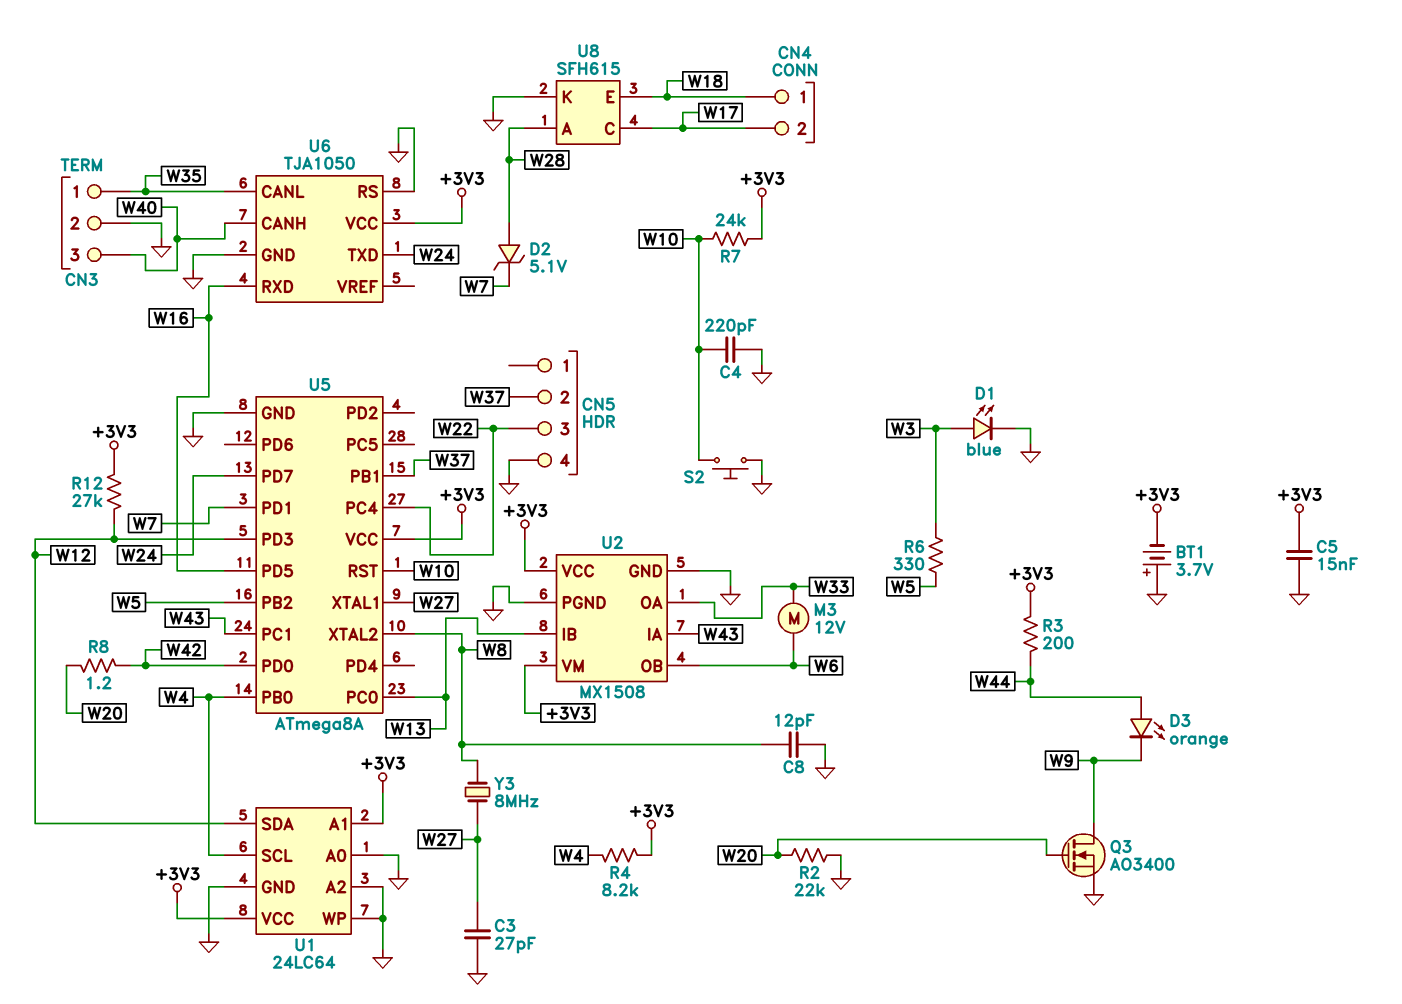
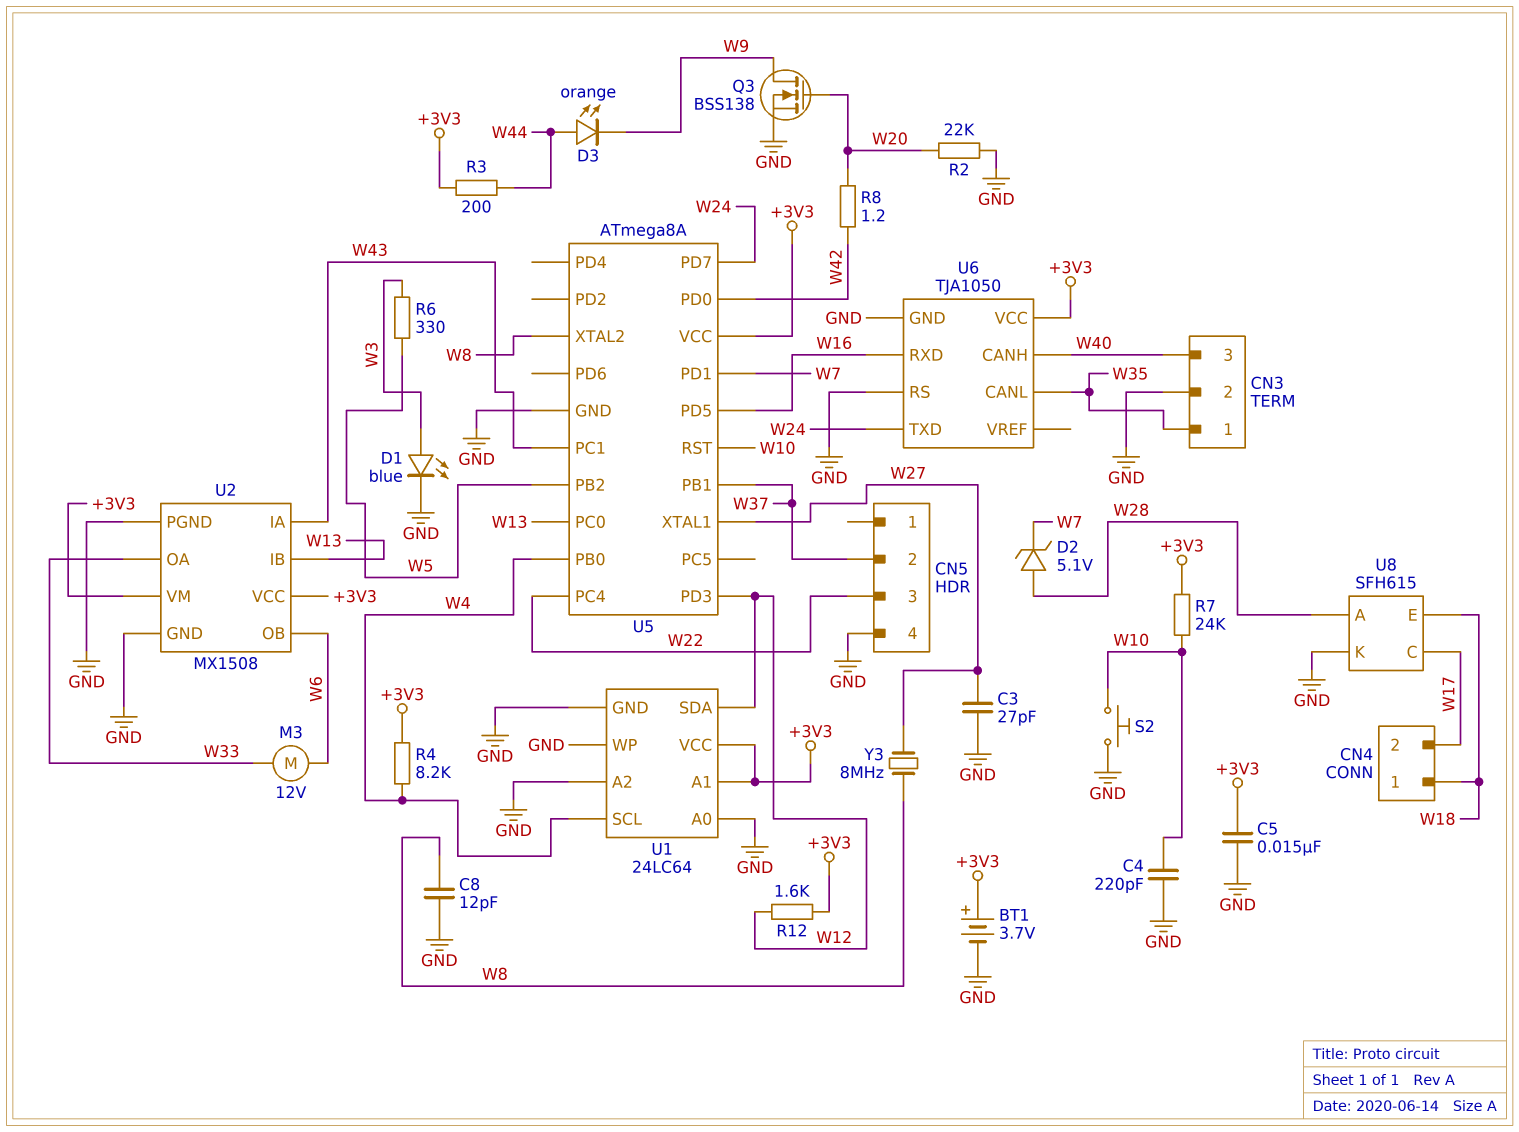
BT1: 3.7V (plus GND, minus +3V3) -> 3.7V (plus +3V3, minus GND)
Q3: NMOS AO3400 (G W20, D W9, S GND) -> NMOS BSS138 (G W20, D W9, S GND)
R12: 27k (+3V3, W12) -> 1.6k (+3V3, W12)

